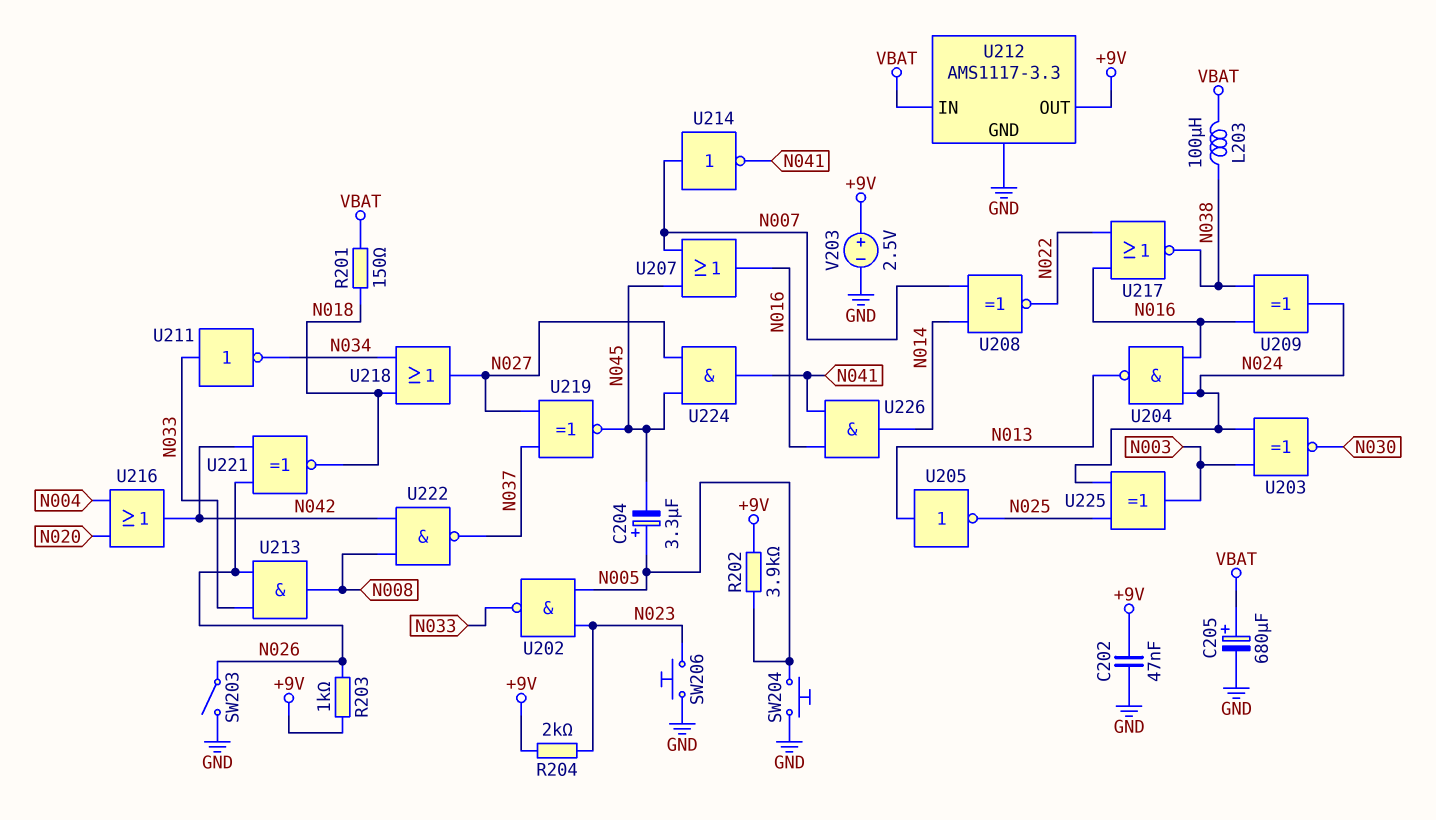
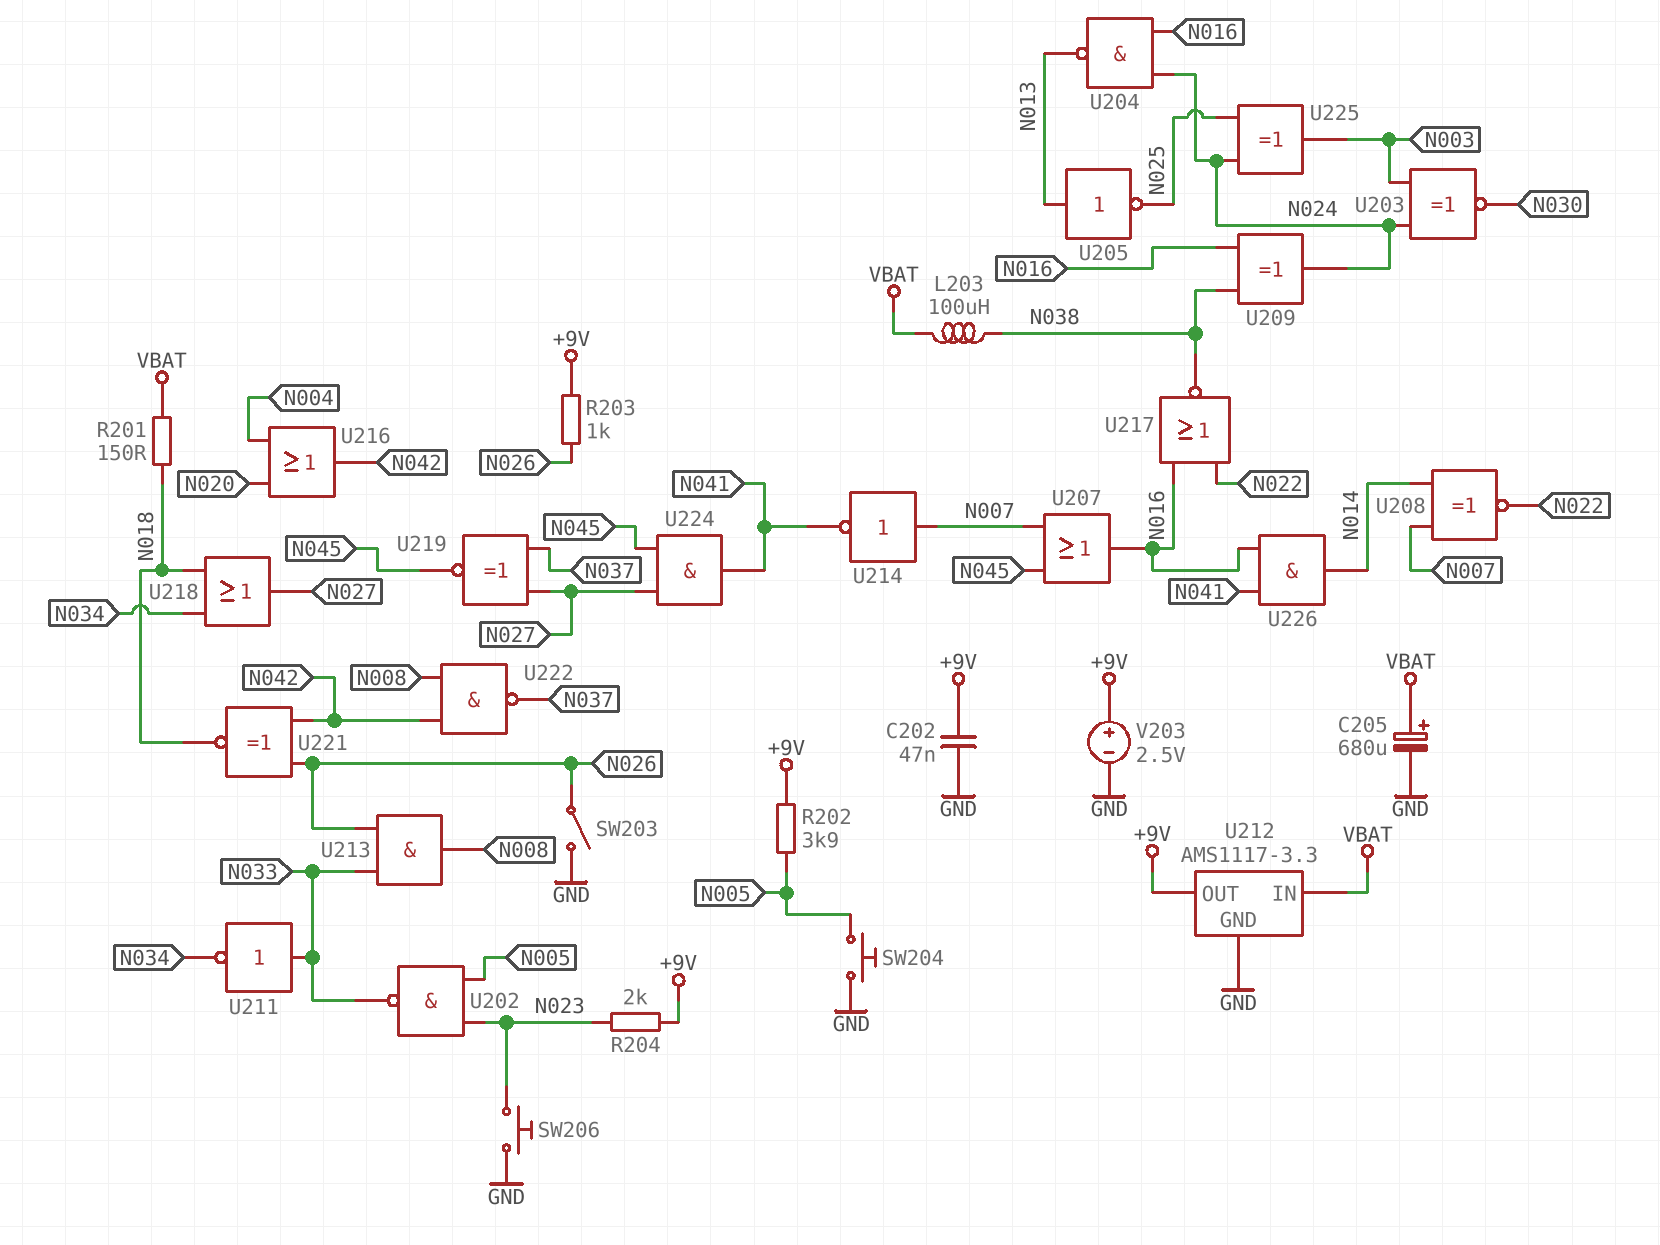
C204: 3.3uF (plus N005, minus N045) -> none

